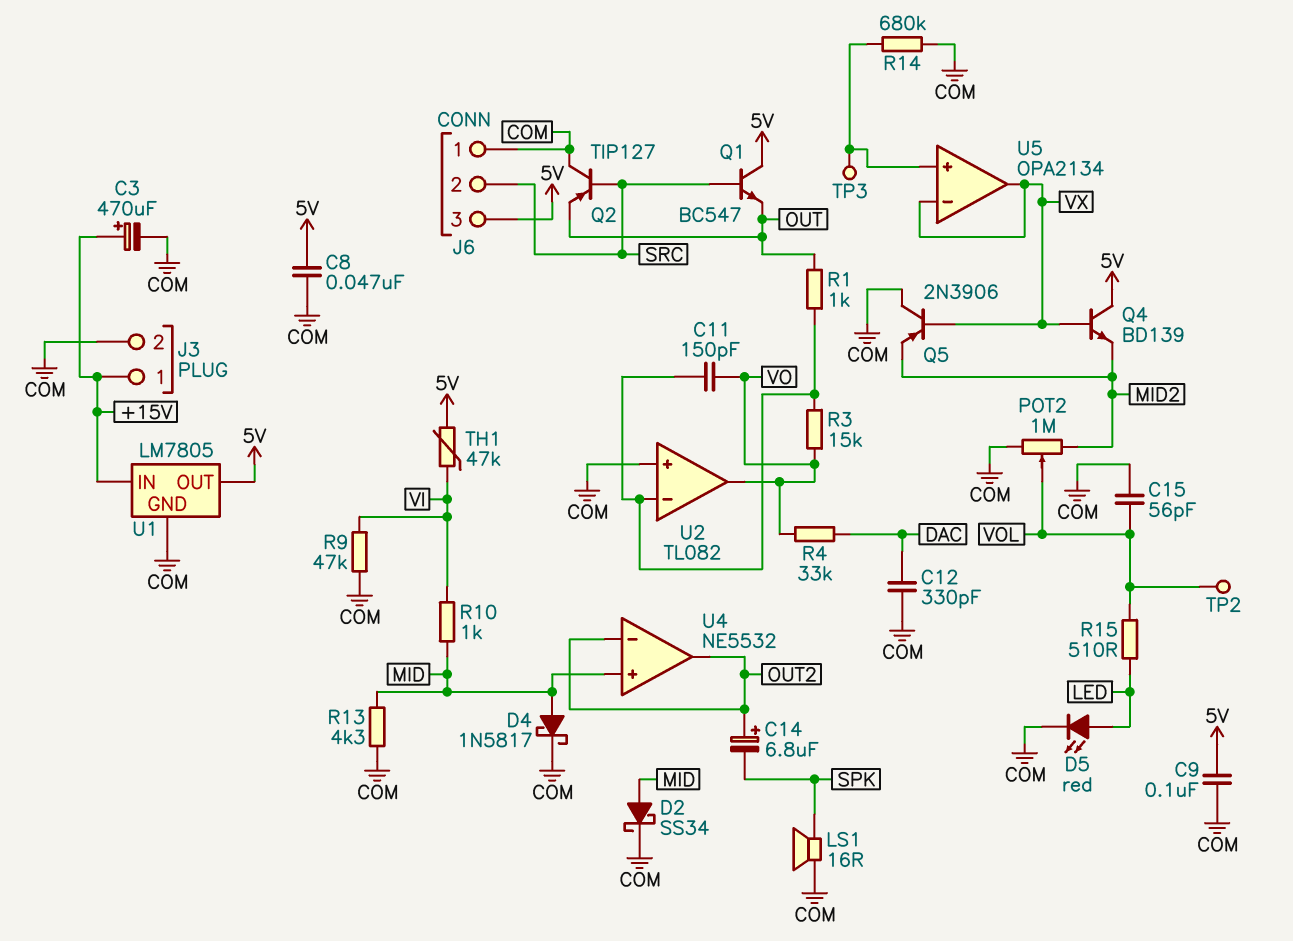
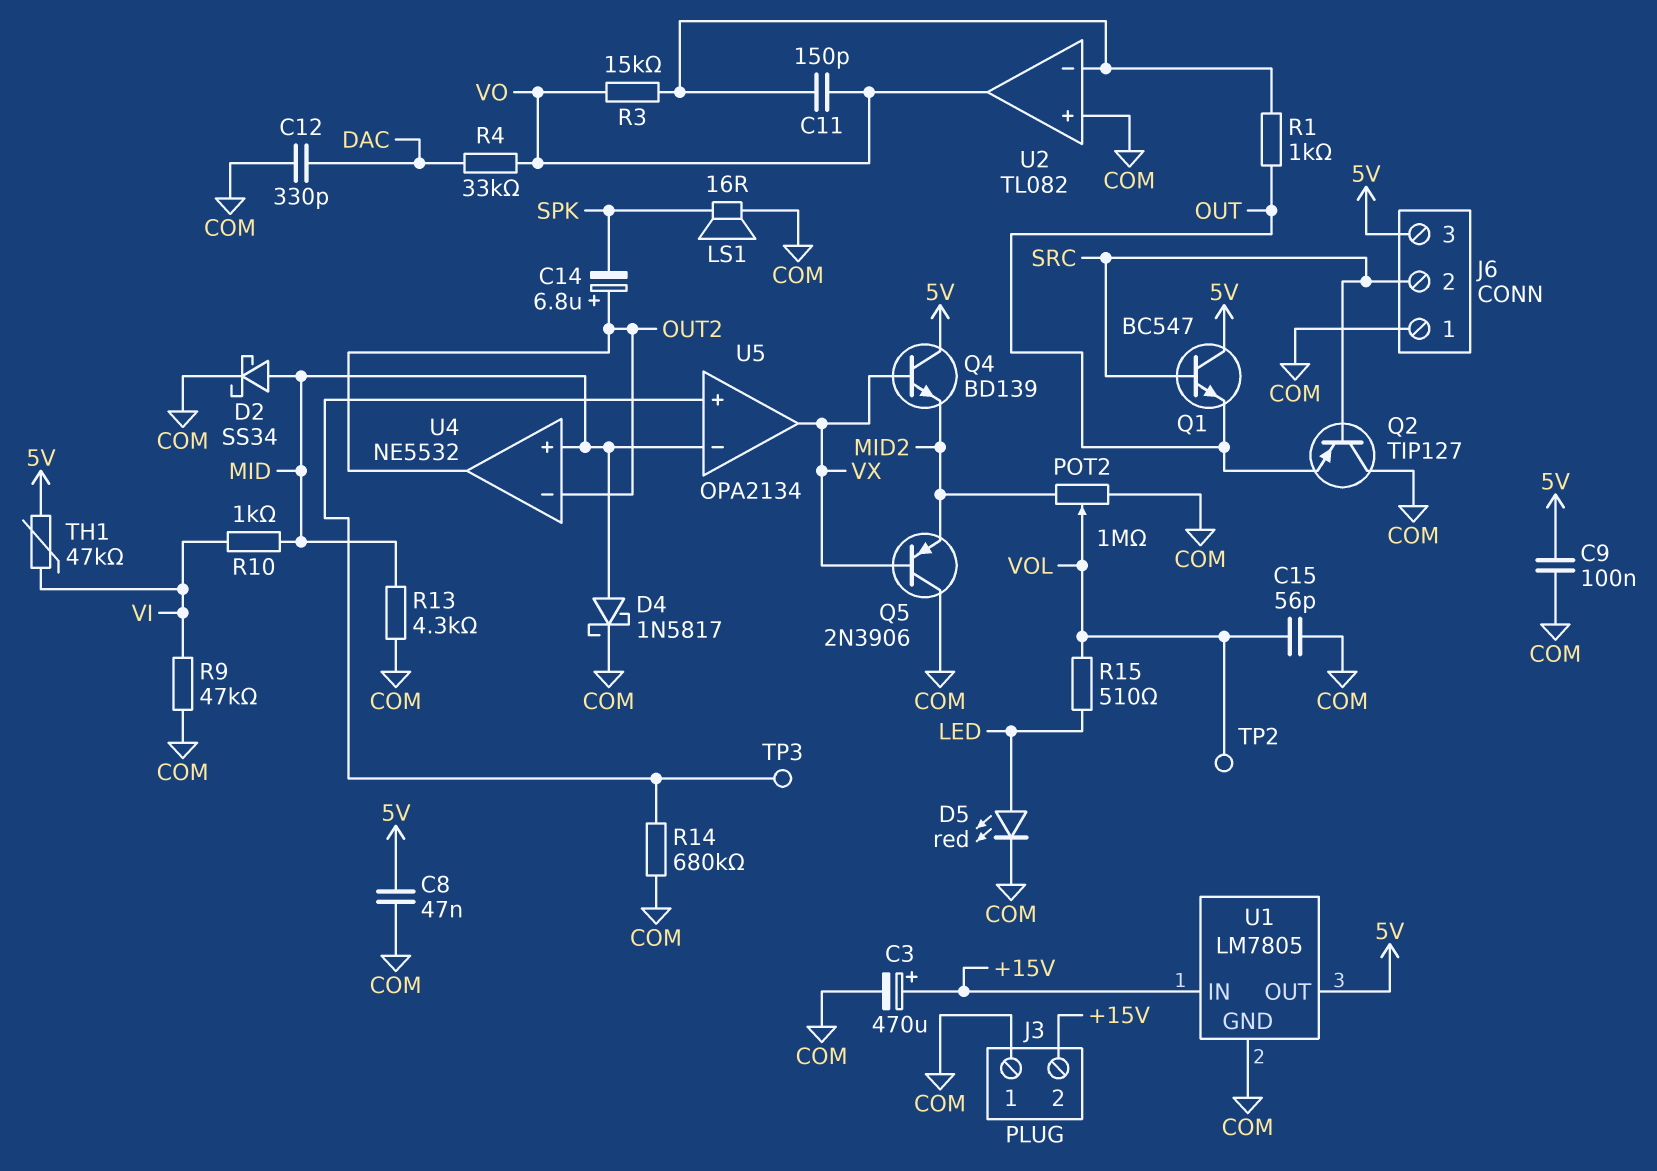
J3 pin 1: +15V -> COM
J3 pin 2: COM -> +15V
U5 pin in-: VX -> MID

